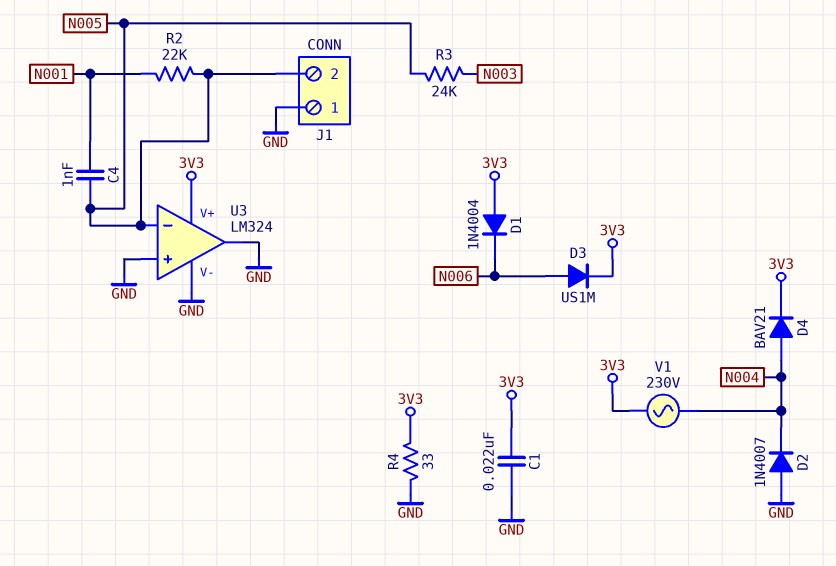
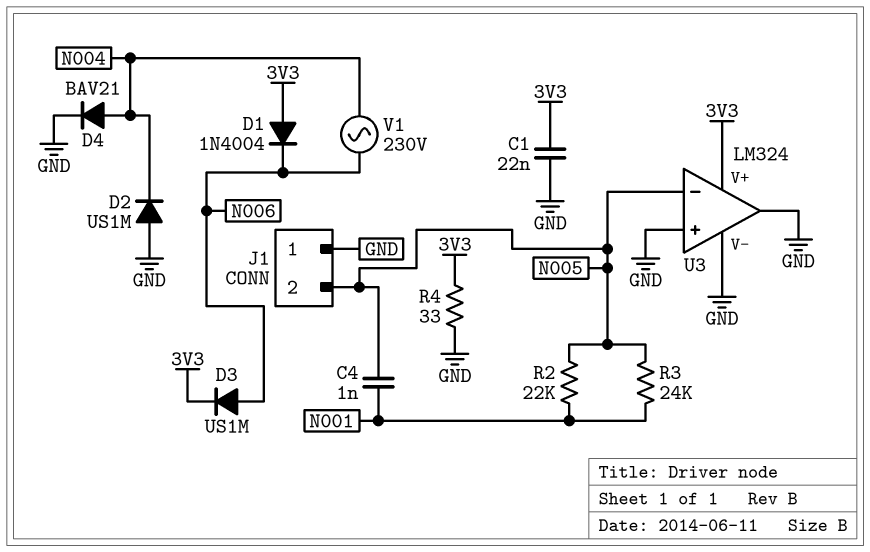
D2: diode 1N4007 (A GND, K N004) -> diode US1M (A GND, K N004)
D4: diode BAV21 (A N004, K 3V3) -> diode BAV21 (A N004, K GND)
R3: 24k (N003, N005) -> 24k (N001, N005)
V1: AC 230V (3V3, N004) -> AC 230V (N004, N006)

